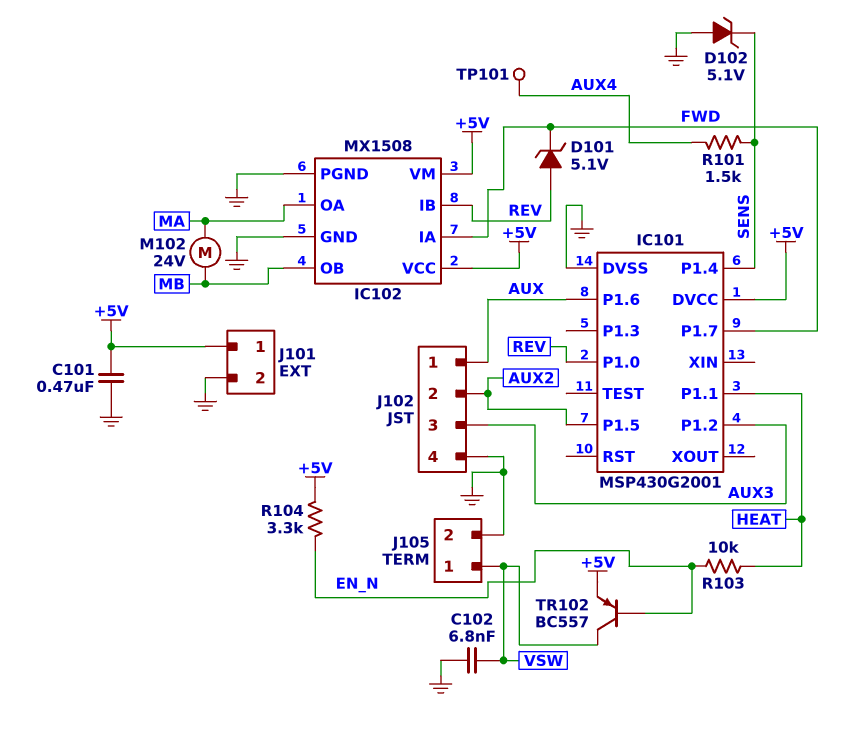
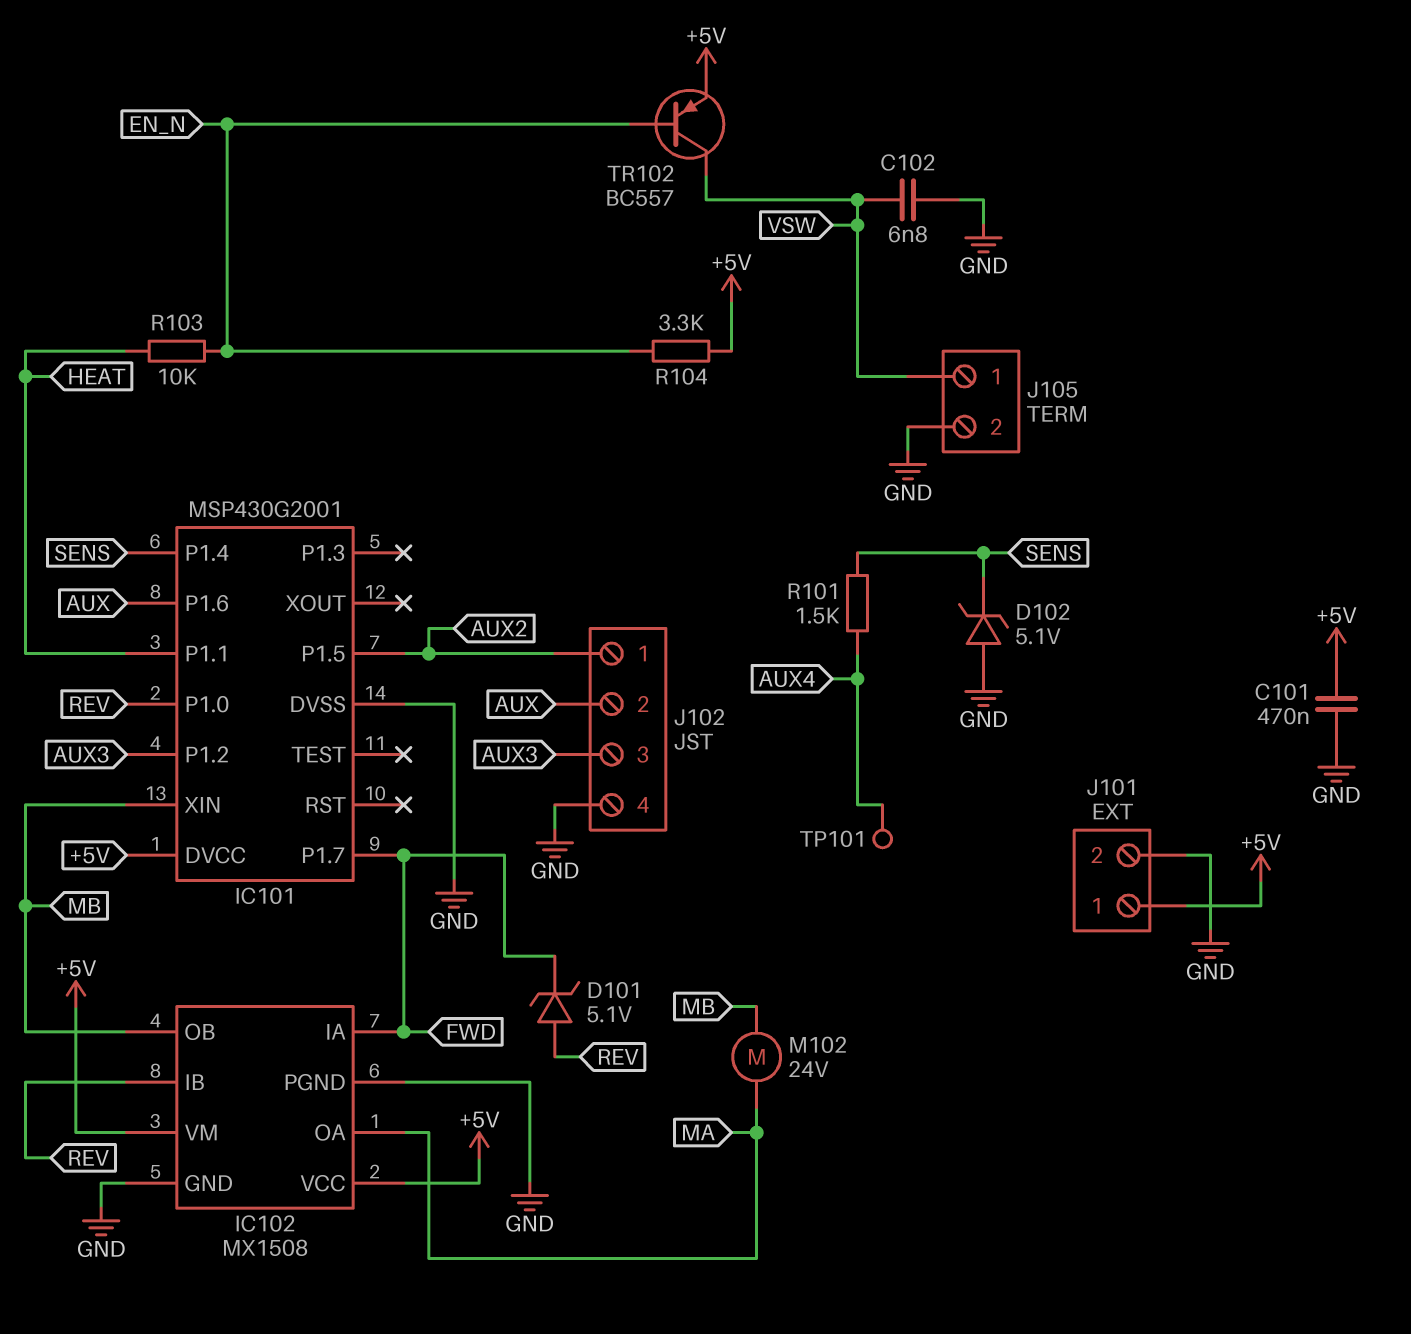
IC101 pin XIN: none -> MB
J102 pin 1: AUX -> AUX2
J102 pin 2: AUX2 -> AUX

